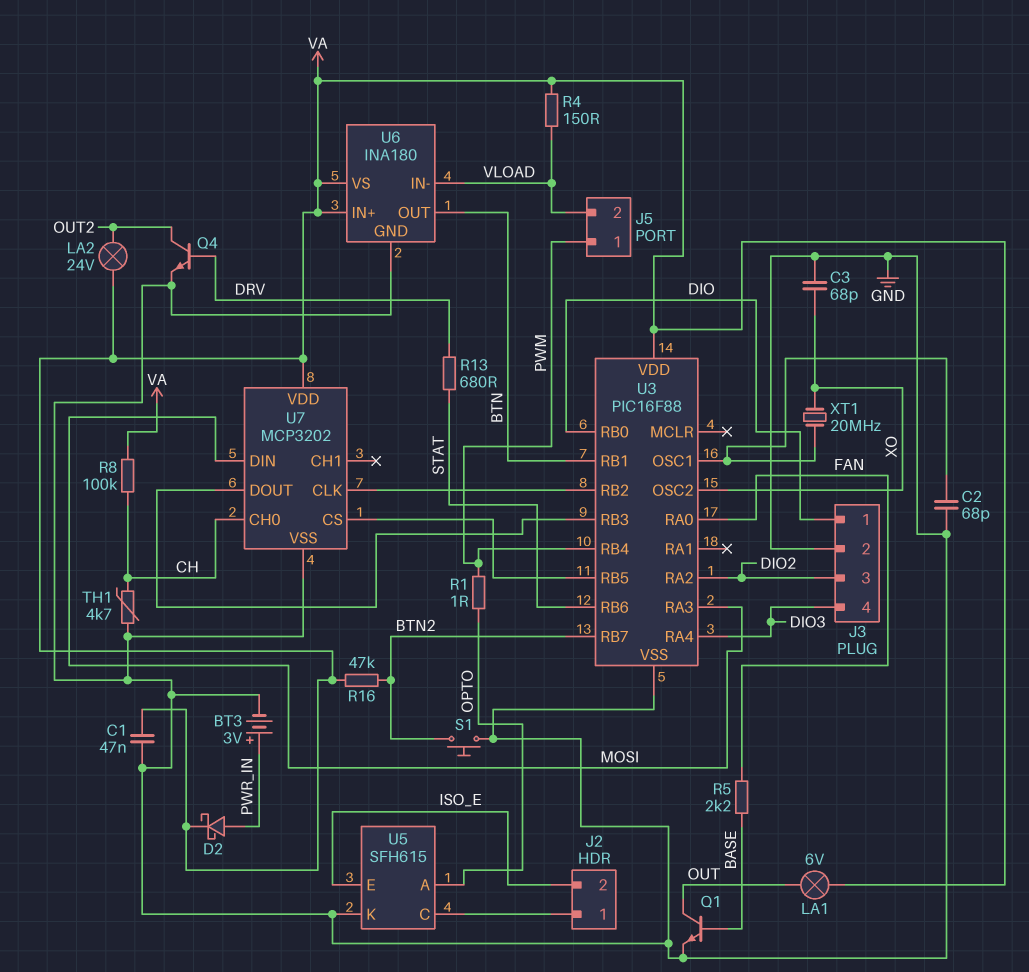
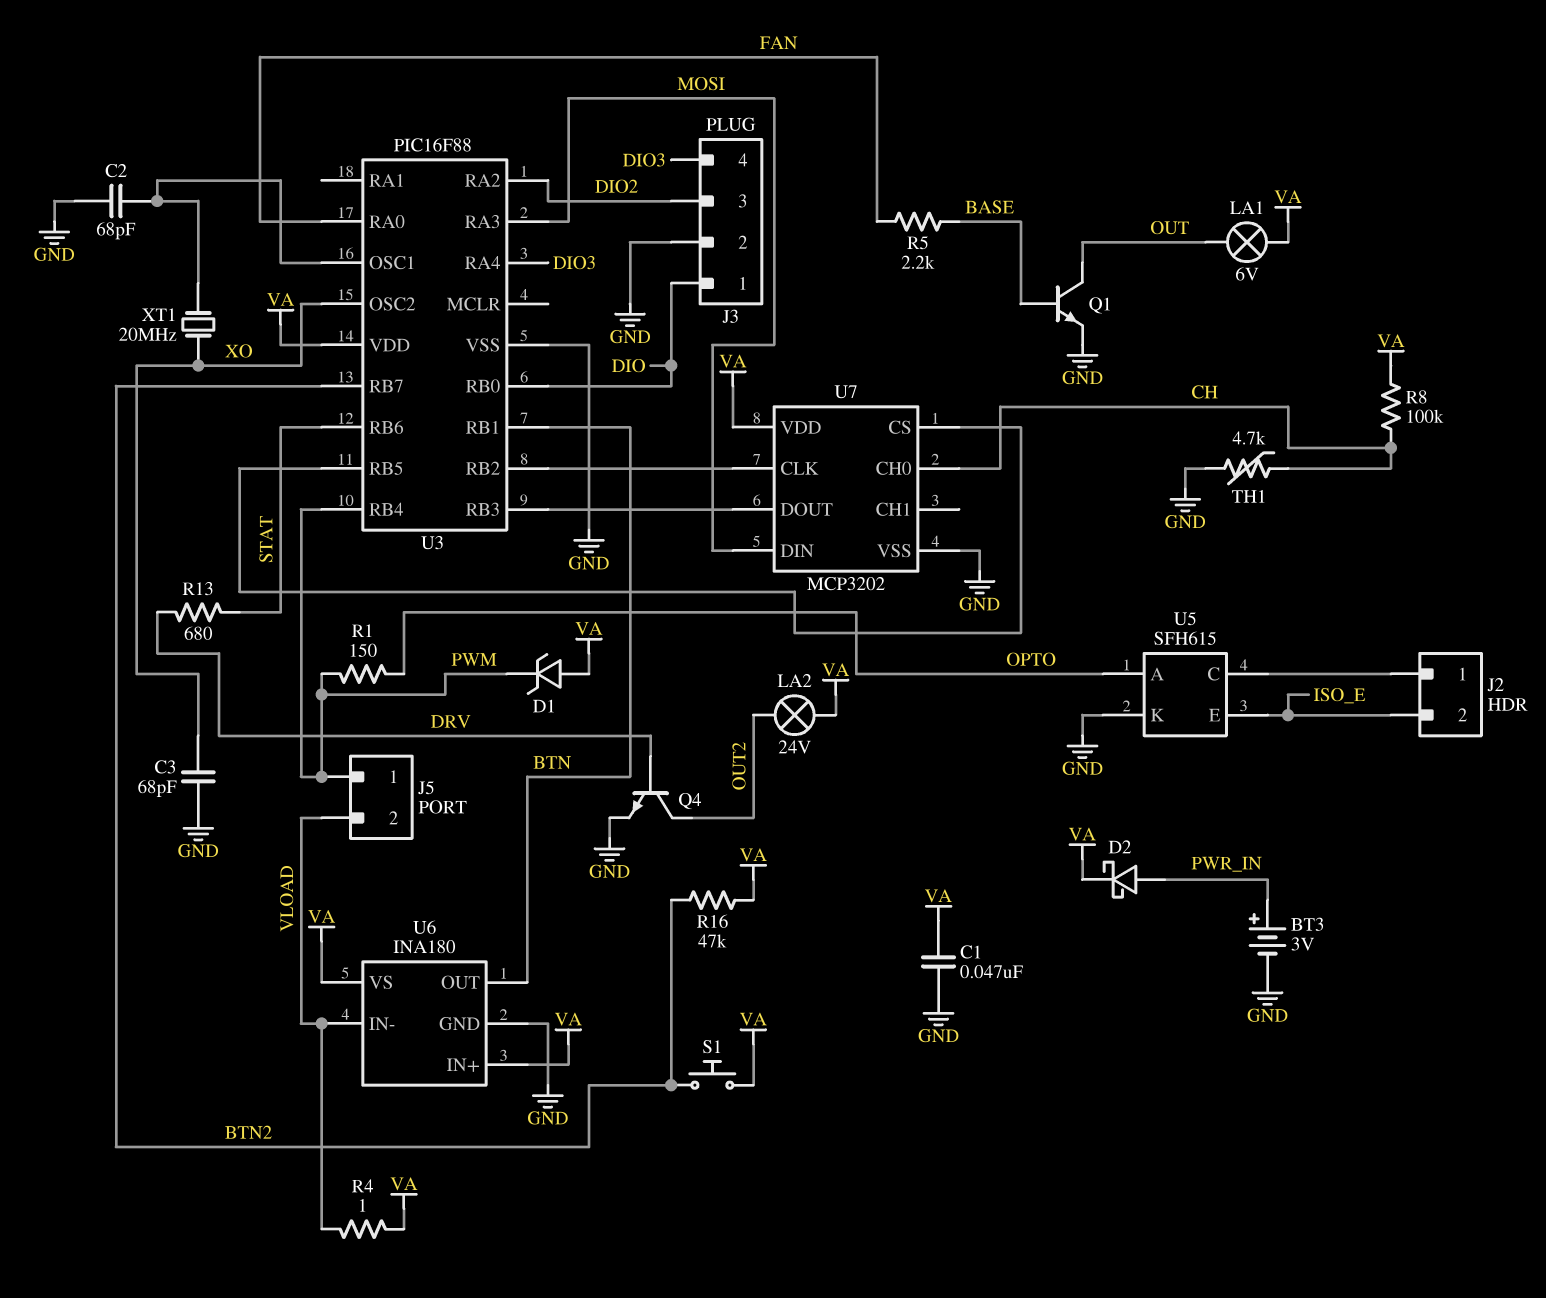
D1: none -> zener (A VA, K PWM)
R1: 1 (OPTO, PWM) -> 150 (OPTO, PWM)
R4: 150 (VA, VLOAD) -> 1 (VA, VLOAD)
S1: button (BTN2, GND) -> button (BTN2, VA)

